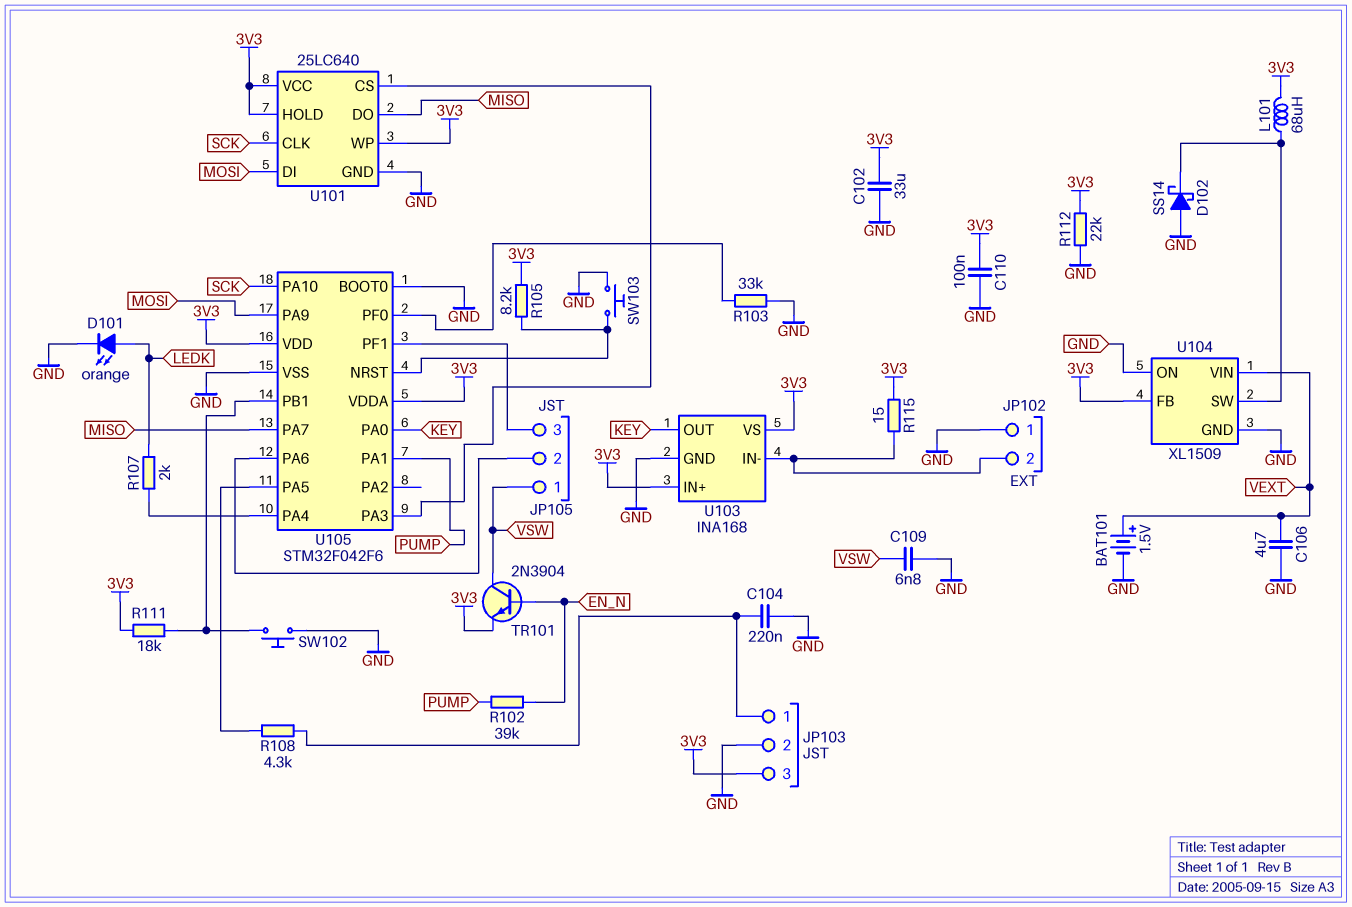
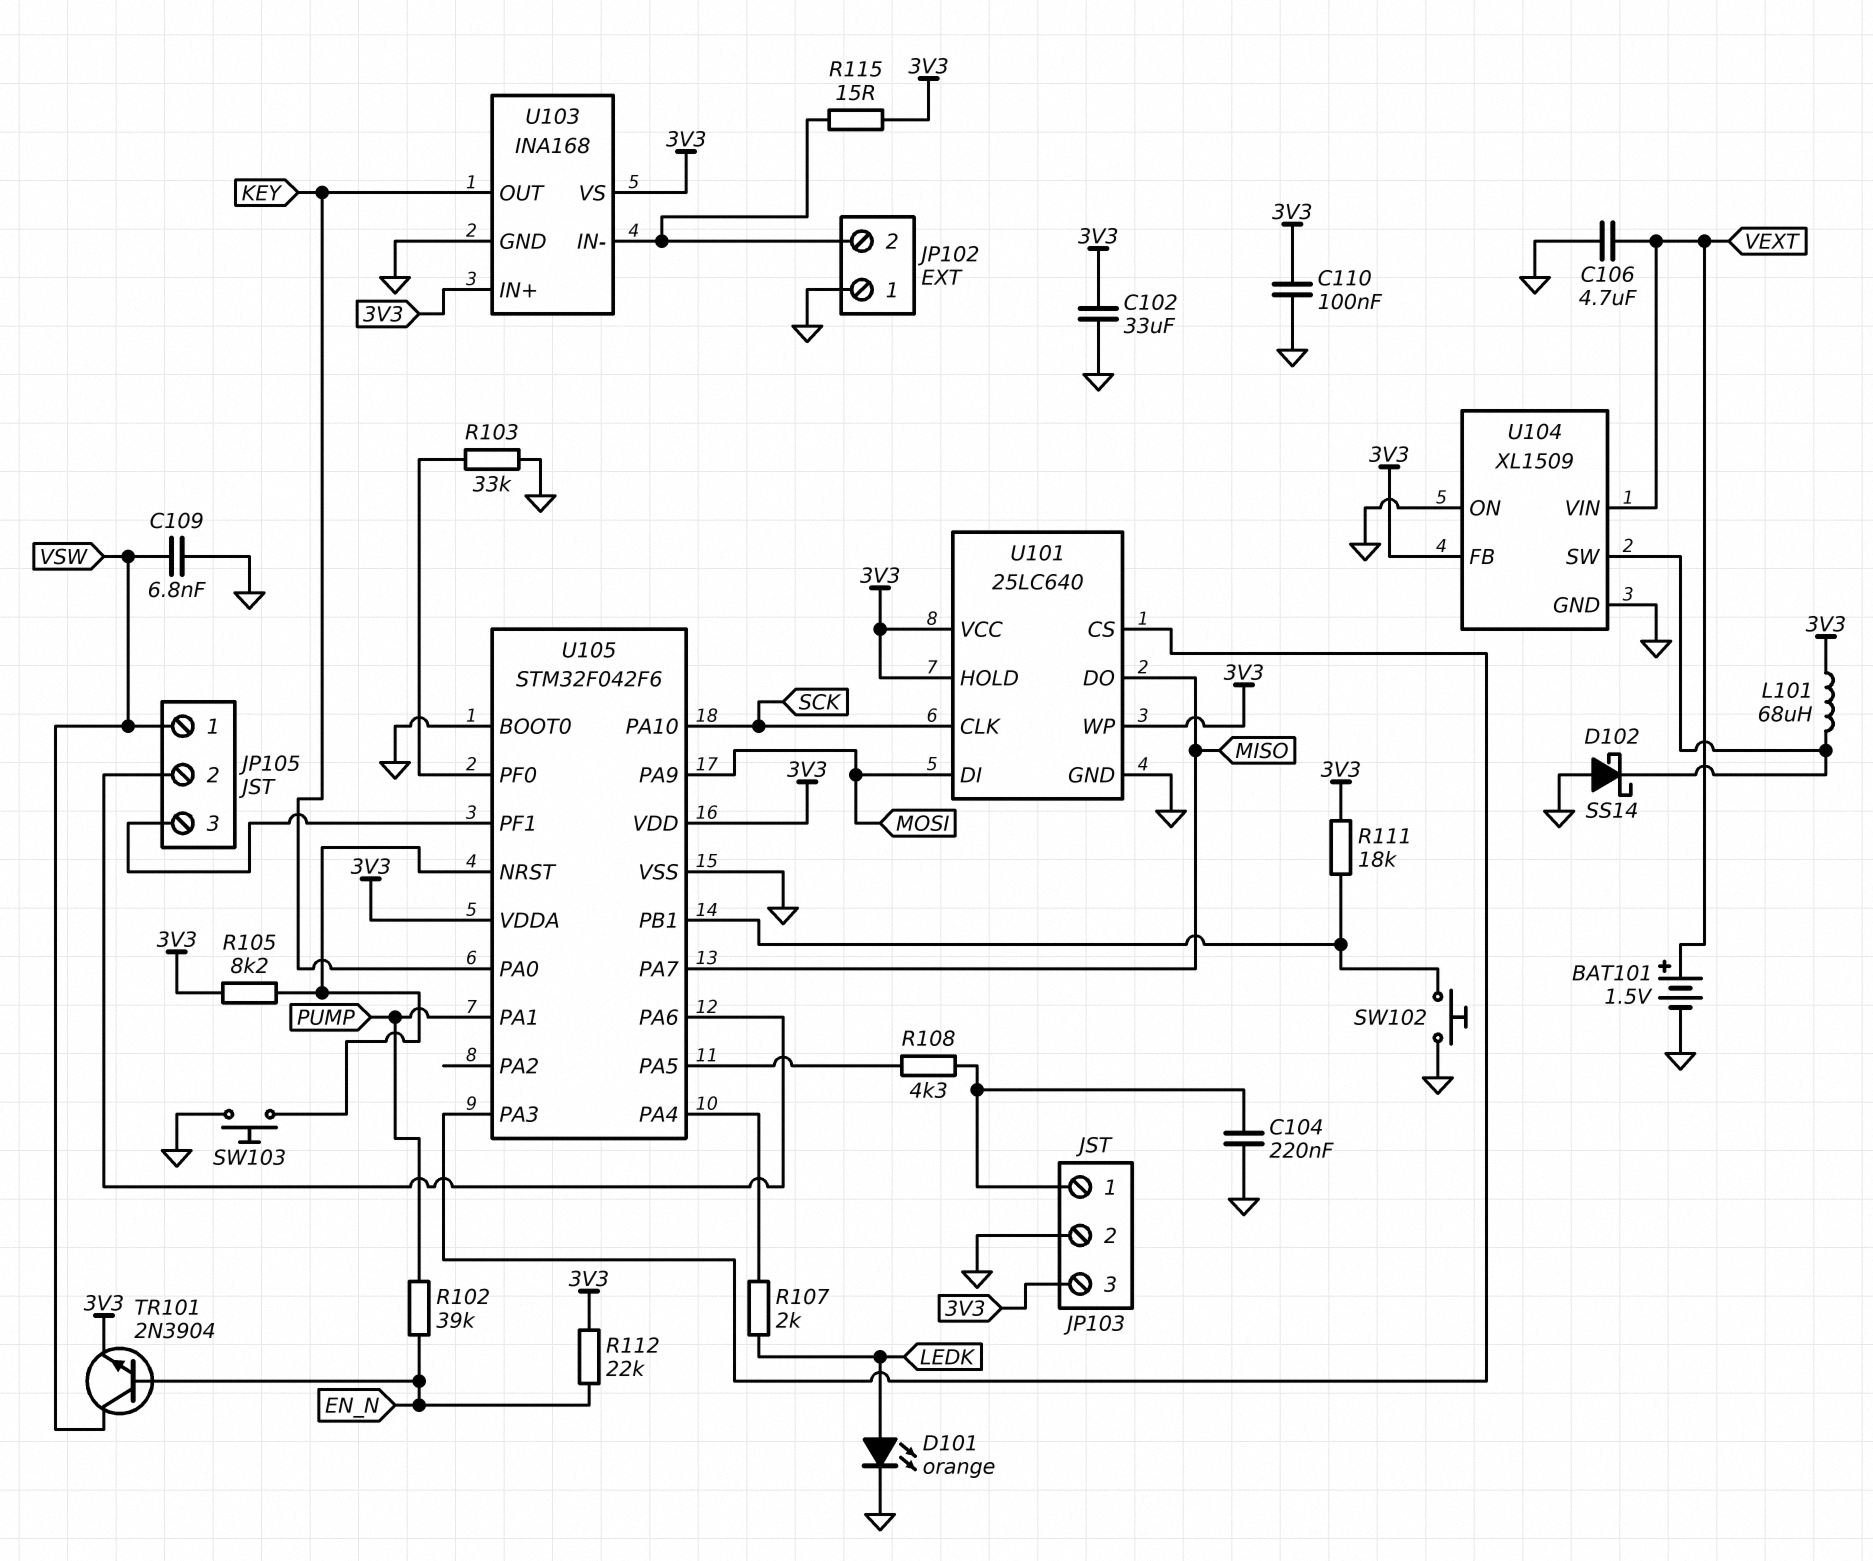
R112: 22k (3V3, GND) -> 22k (3V3, EN_N)

